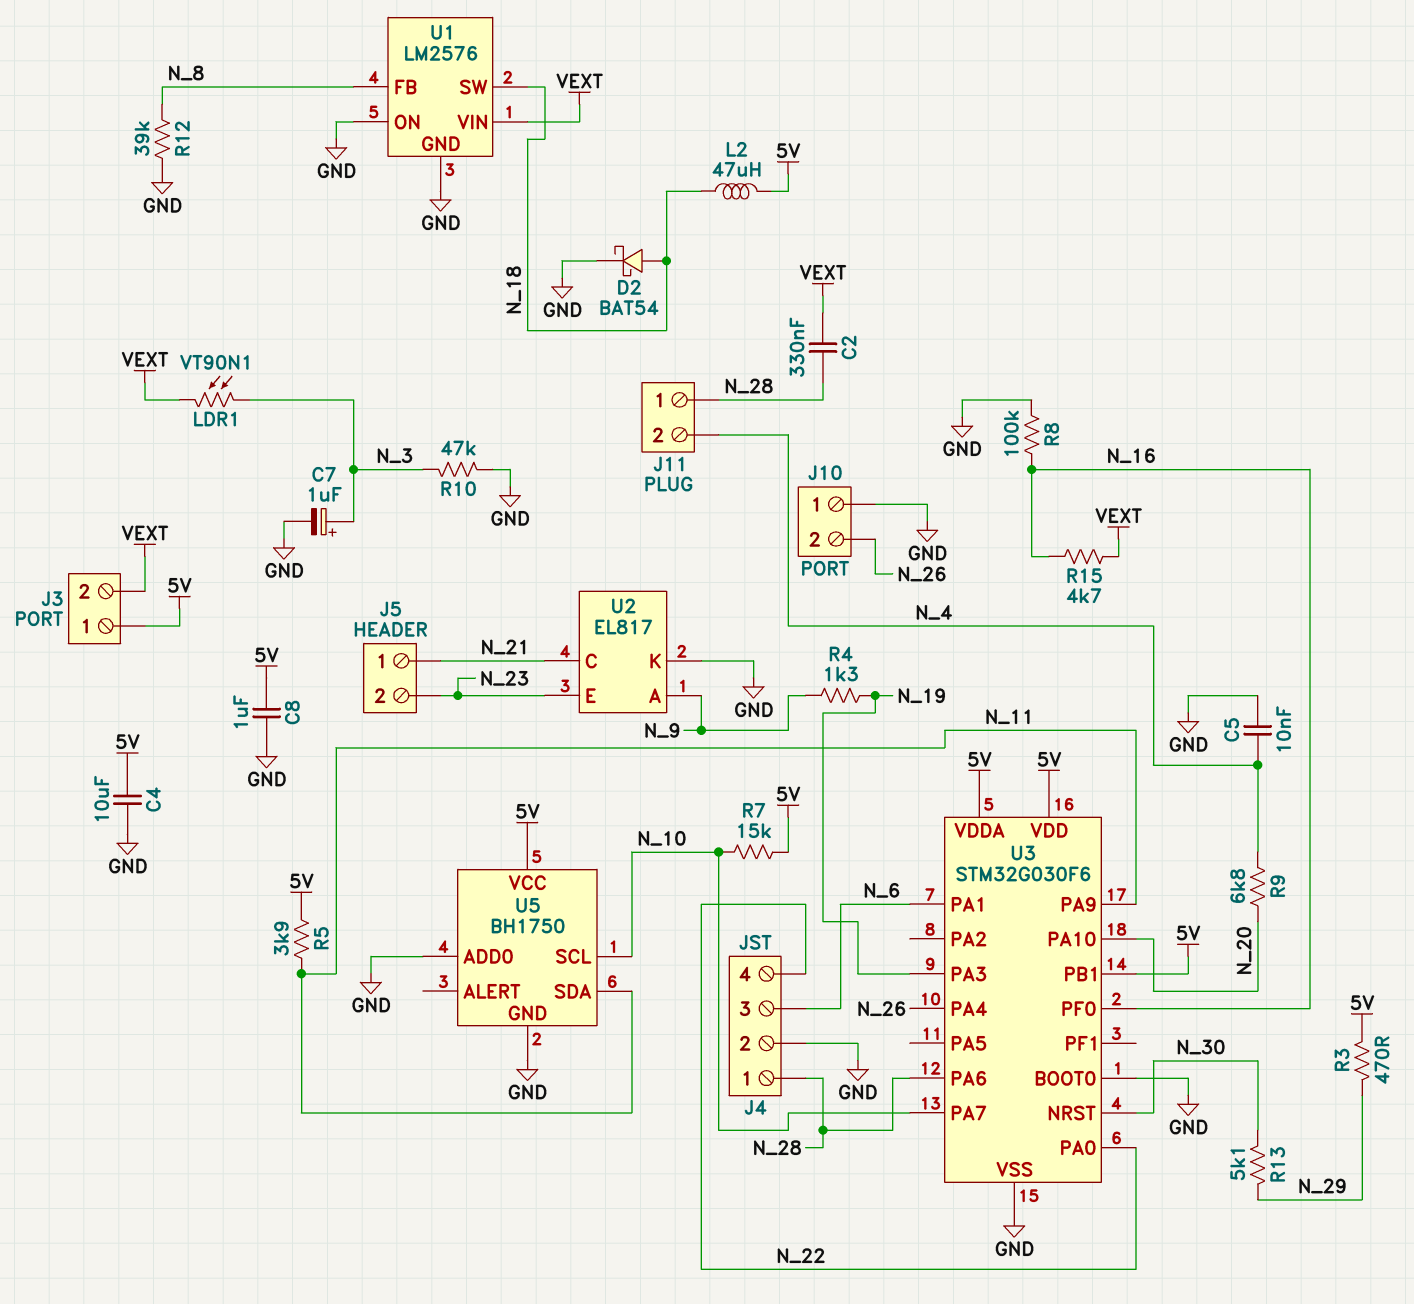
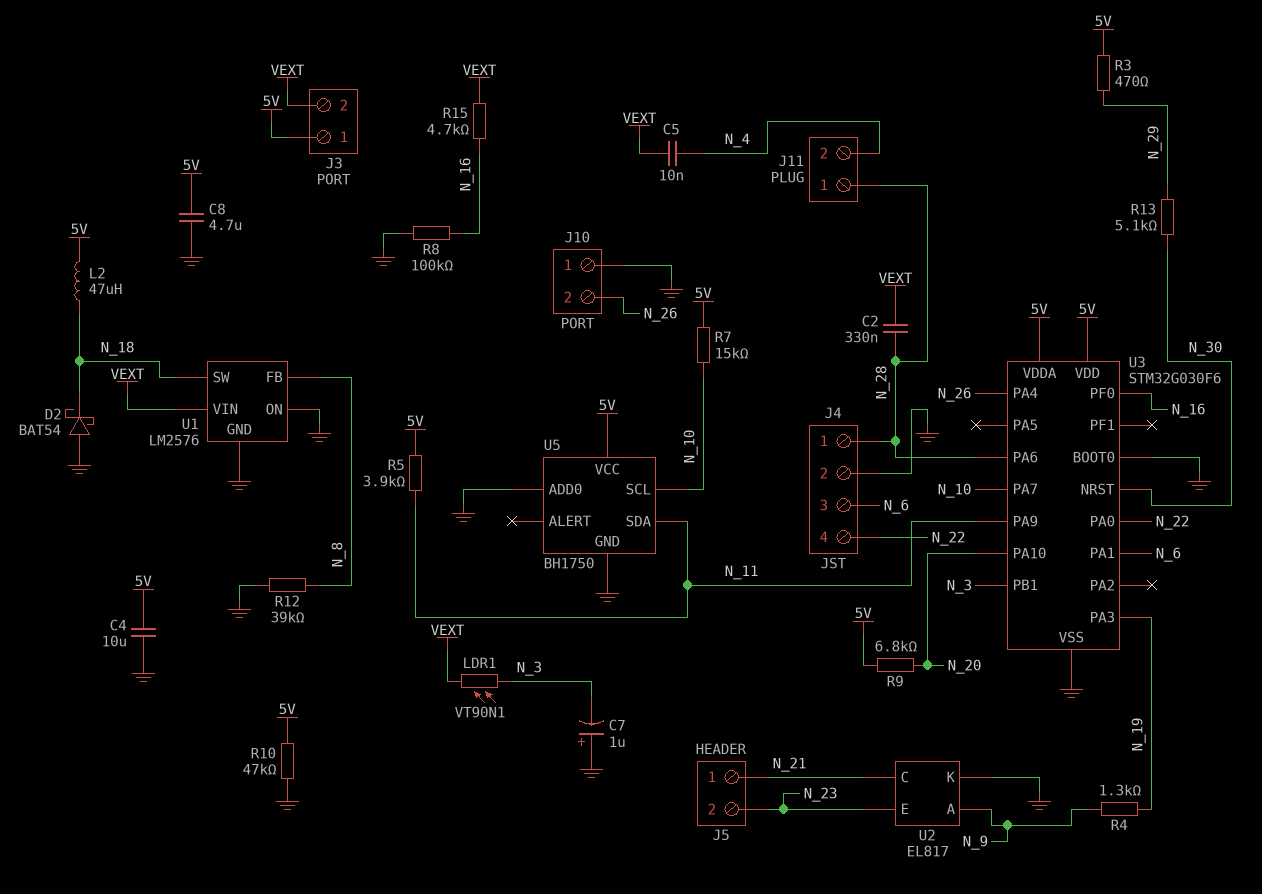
C5: 10nF (GND, N_4) -> 10nF (N_4, VEXT)
C7: 1uF (plus N_3, minus GND) -> 1uF (plus GND, minus N_3)
C8: 1uF (5V, GND) -> 4.7uF (5V, GND)
D2: schottky BAT54 (A N_18, K GND) -> schottky BAT54 (A GND, K N_18)
R9: 6.8k (N_4, N_20) -> 6.8k (5V, N_20)
R10: 47k (GND, N_3) -> 47k (5V, GND)
U3 pin PB1: 5V -> N_3

